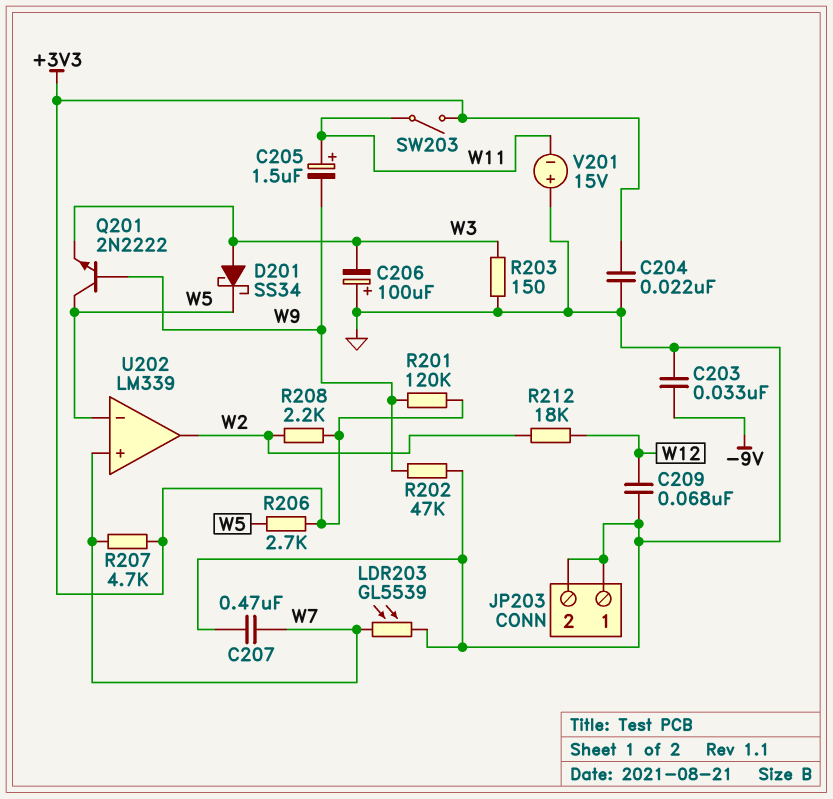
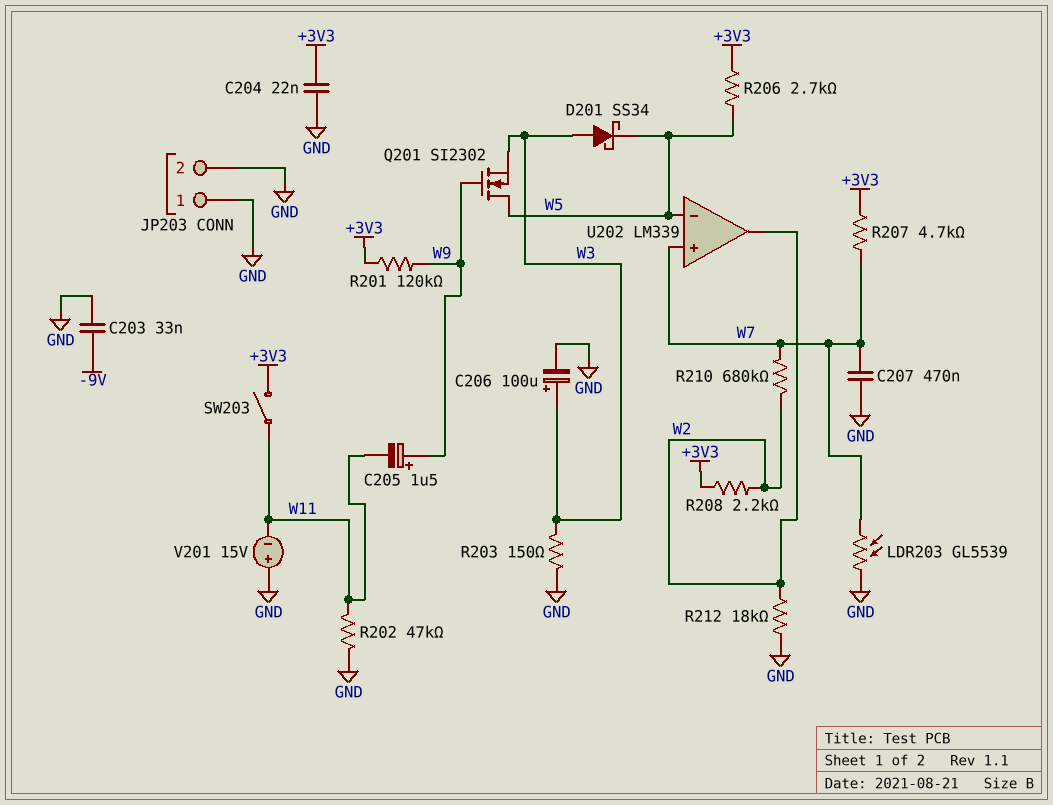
C205: 1.5uF (plus W11, minus W9) -> 1.5uF (plus W9, minus W11)
C206: 100uF (plus GND, minus W3) -> 100uF (plus W3, minus GND)
C209: 68nF (GND, W12) -> none
Q201: NPN 2N2222 (B W9, C W5, E W3) -> NMOS SI2302 (G W9, D W5, S W3)
R202: 47k (GND, W9) -> 47k (GND, W11)
R210: none -> 680k (W2, W7)
R212: 18k (W2, W12) -> 18k (GND, W2)

